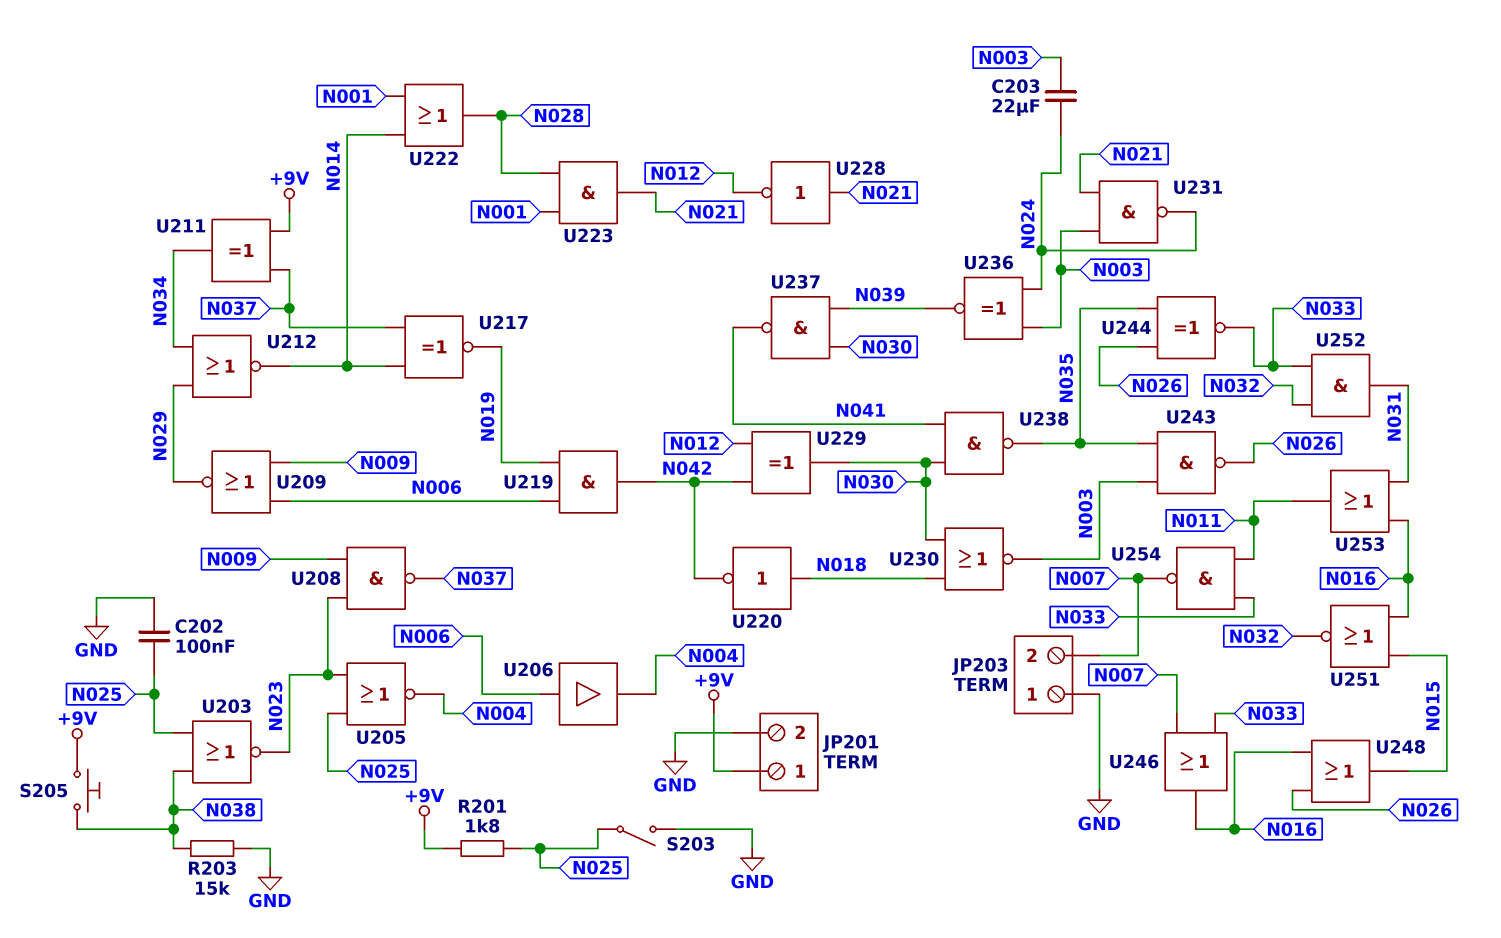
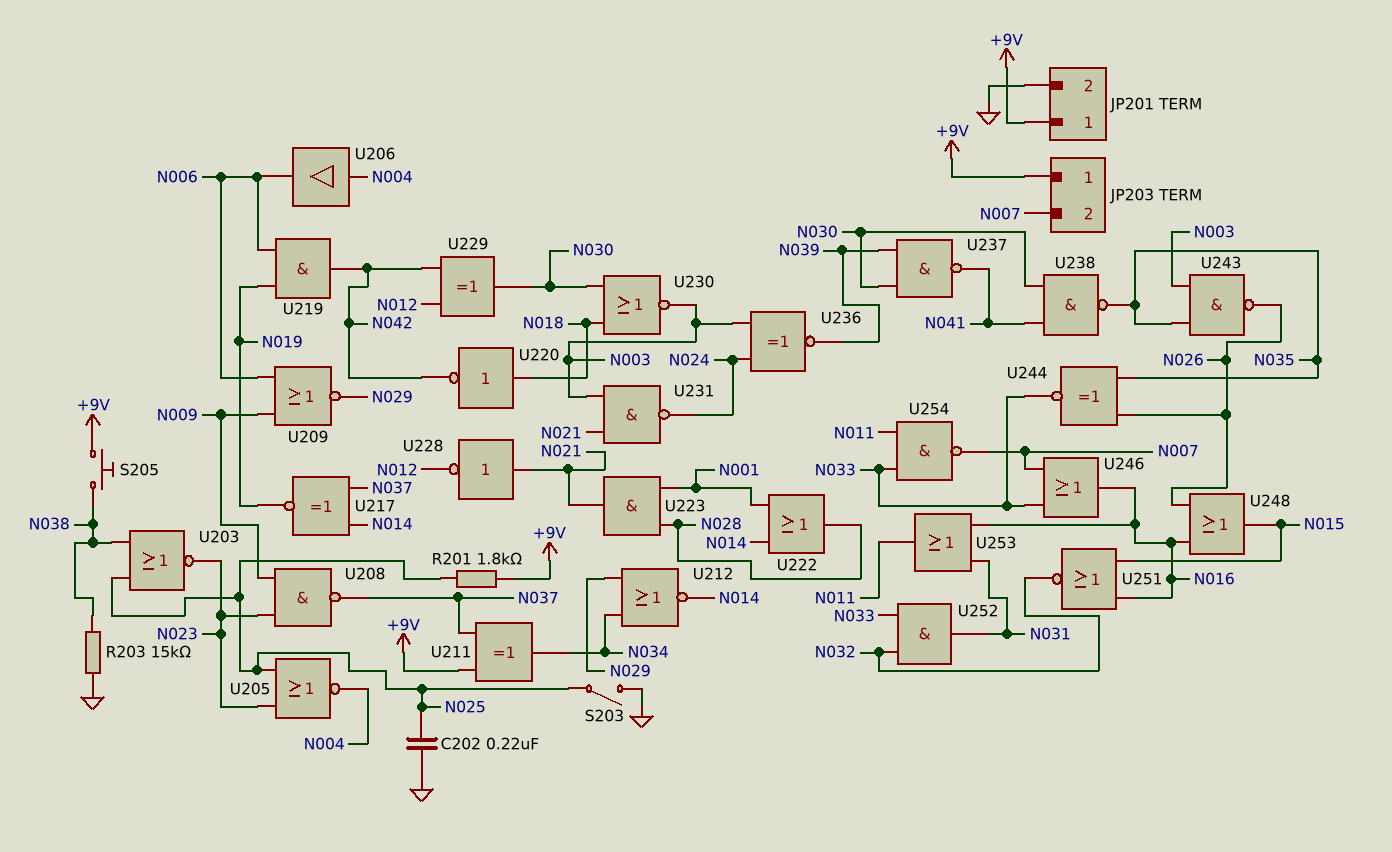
C202: 100nF (GND, N025) -> 220nF (GND, N025)
C203: 22uF (N003, N024) -> none
JP203 pin 1: GND -> +9V
U206: buffer (in N006, out N004) -> buffer (in N004, out N006)

